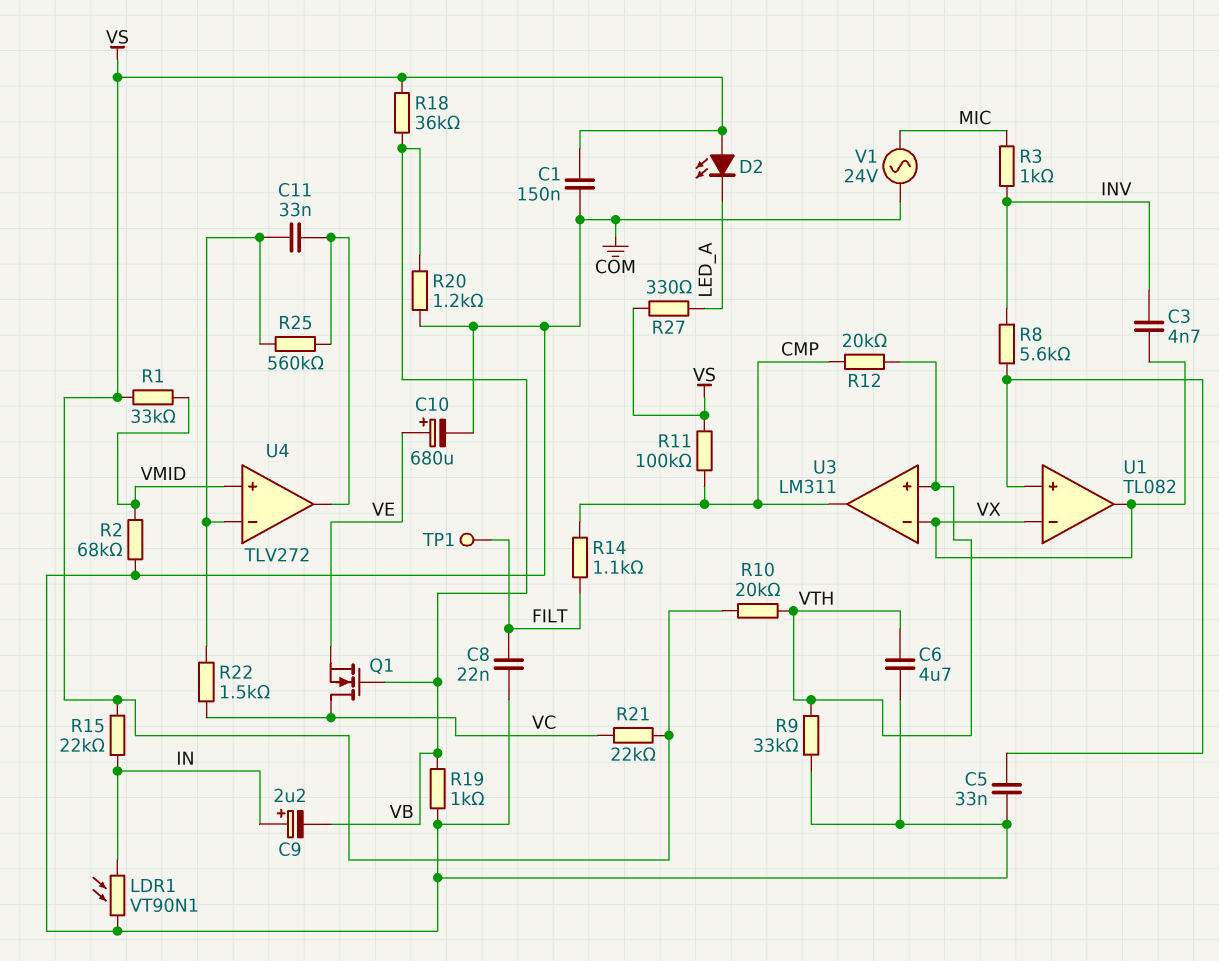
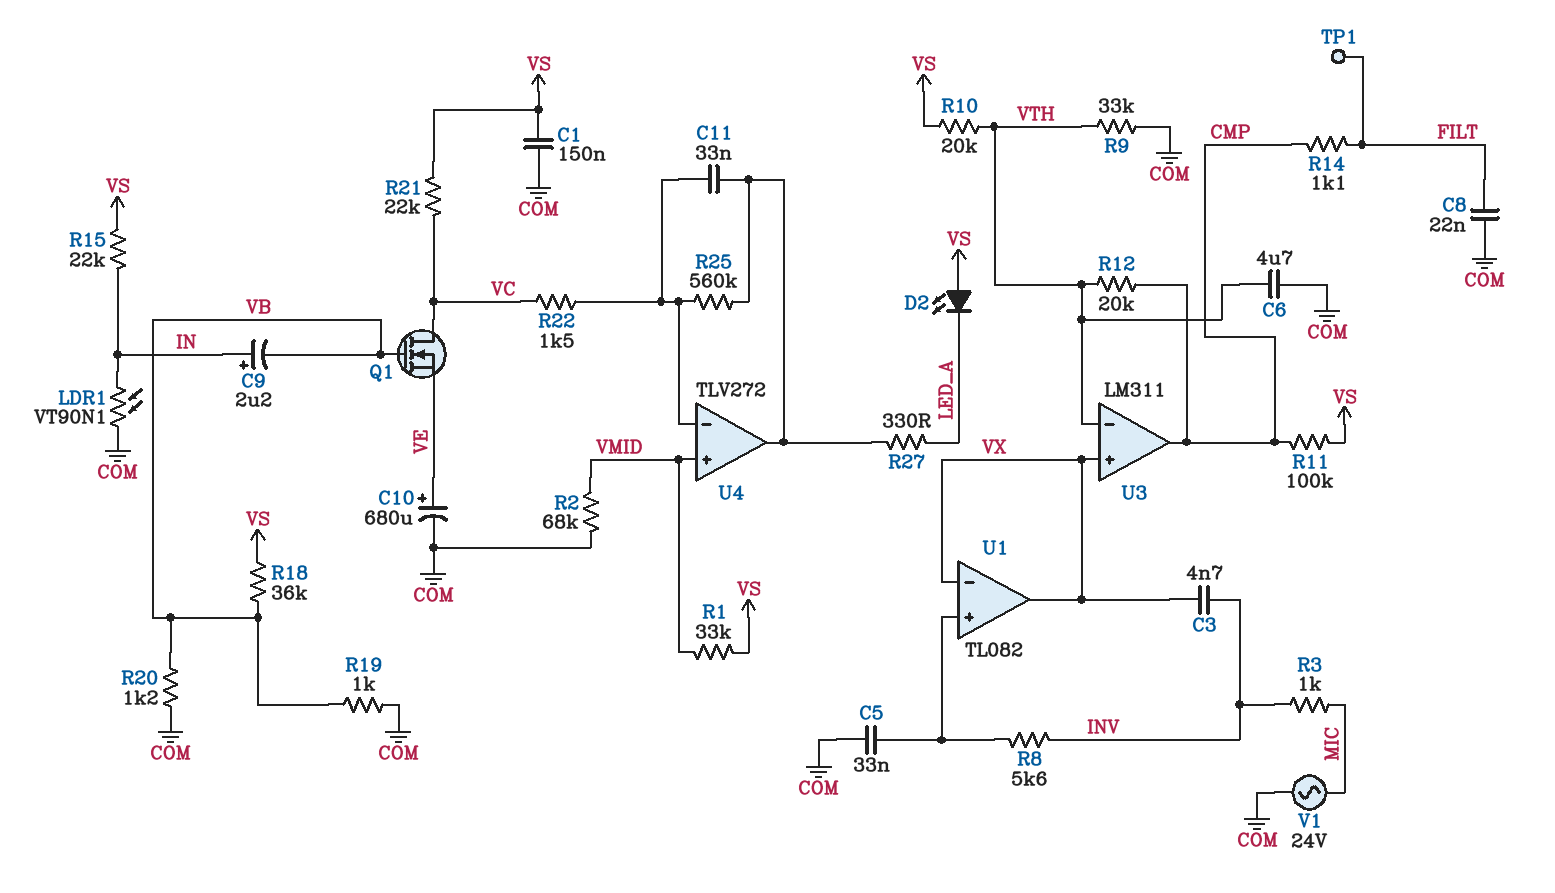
R27: 330 (LED_A, VS) -> 330 (LED_A, U4/out)
U3 pin in+: VTH -> VX
U3 pin in-: VX -> VTH

